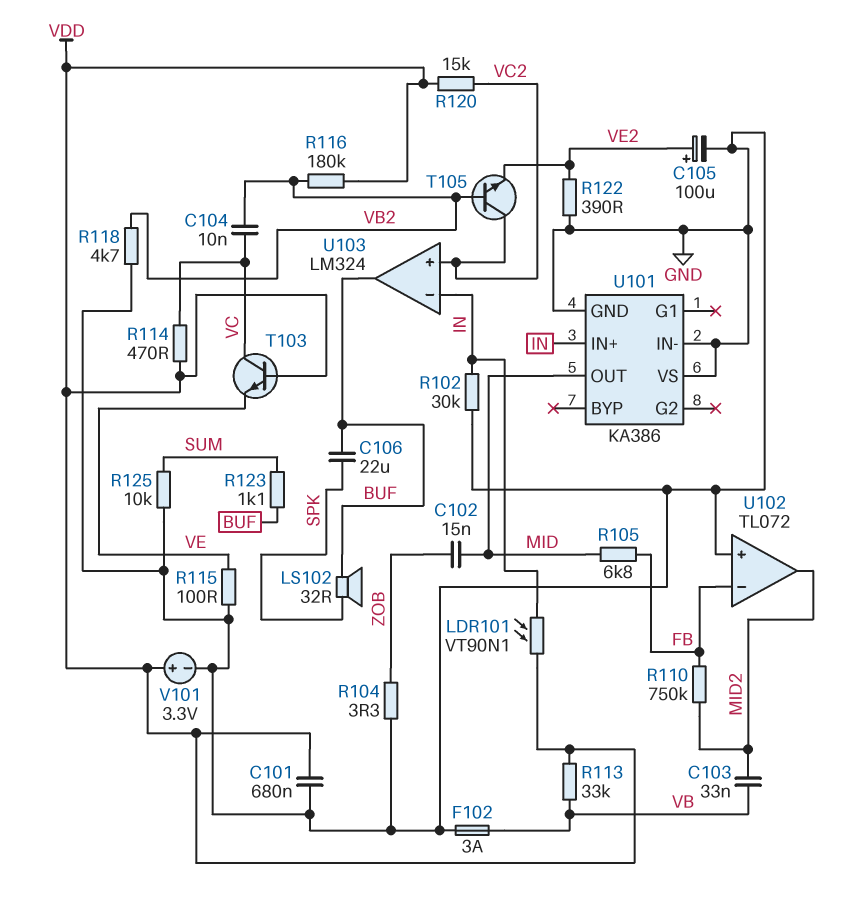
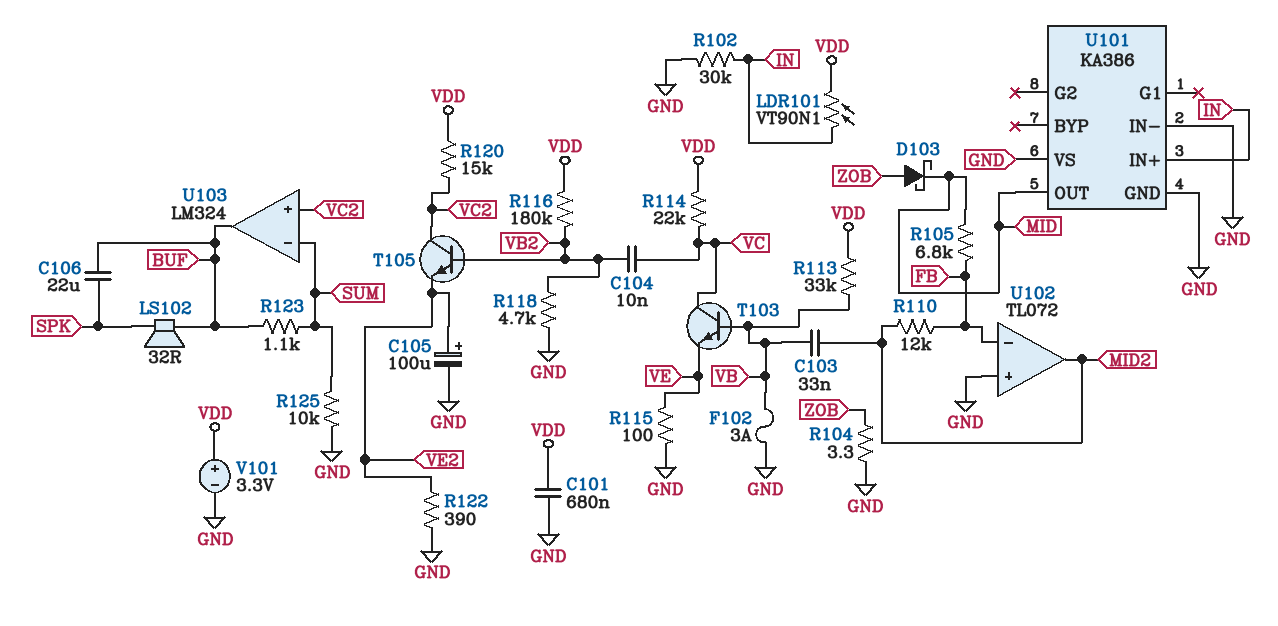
C102: 15nF (MID, ZOB) -> none
D103: none -> schottky (A ZOB, K MID)
R110: 750k (FB, MID2) -> 12k (FB, MID2)
R114: 470 (VC, VDD) -> 22k (VC, VDD)
T103: NPN (B VDD, C VC, E VE) -> NPN (B VB, C VC, E VE)
U103 pin in-: IN -> SUM

